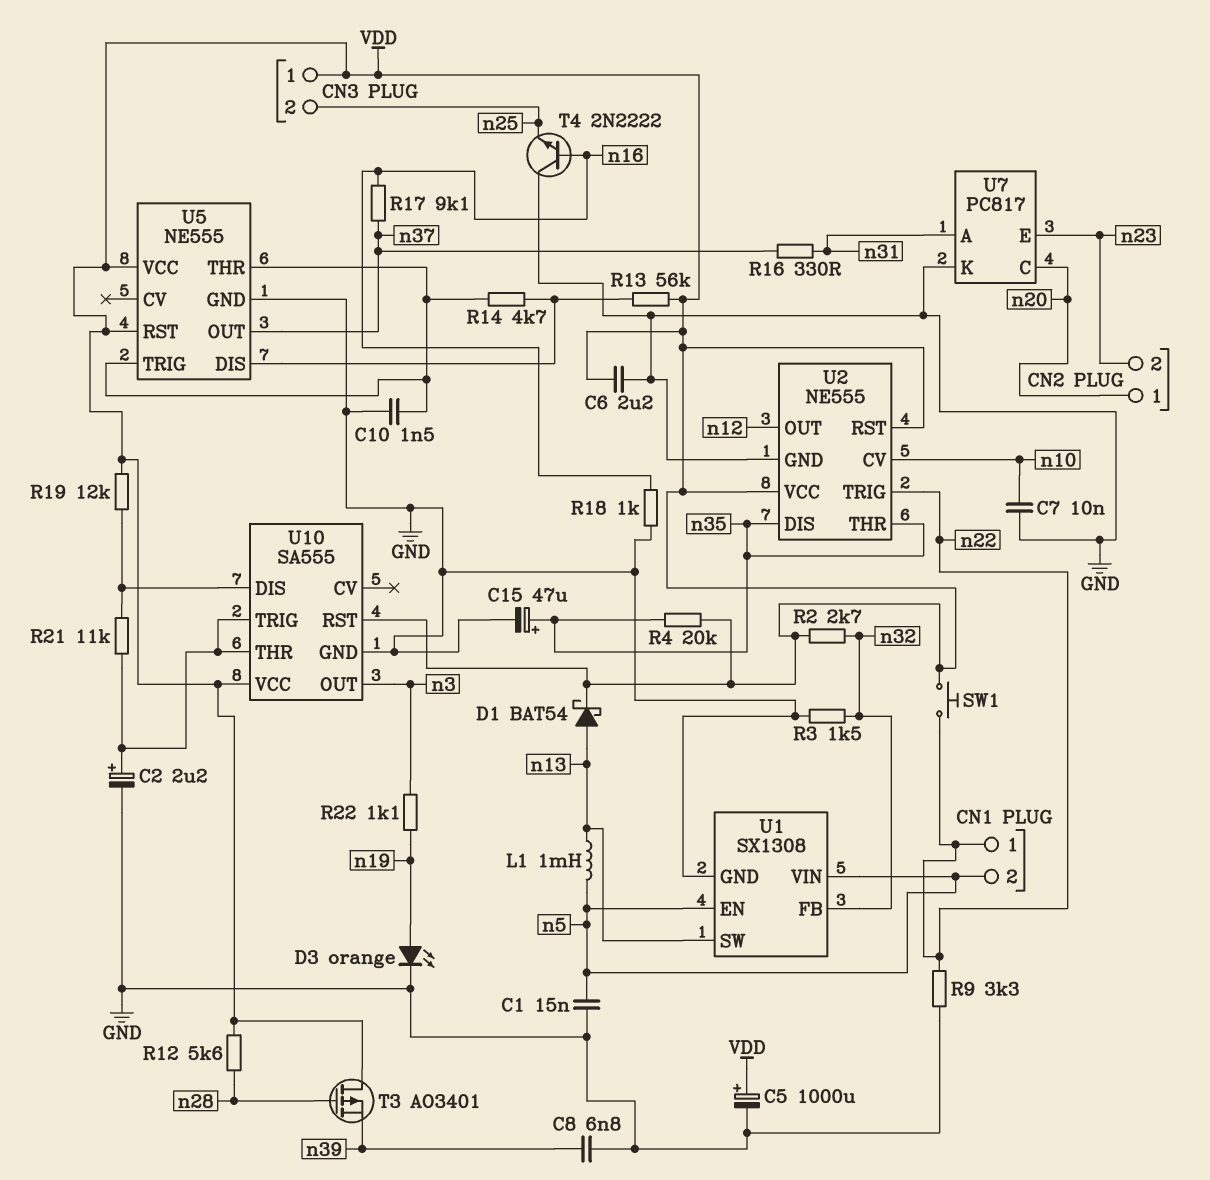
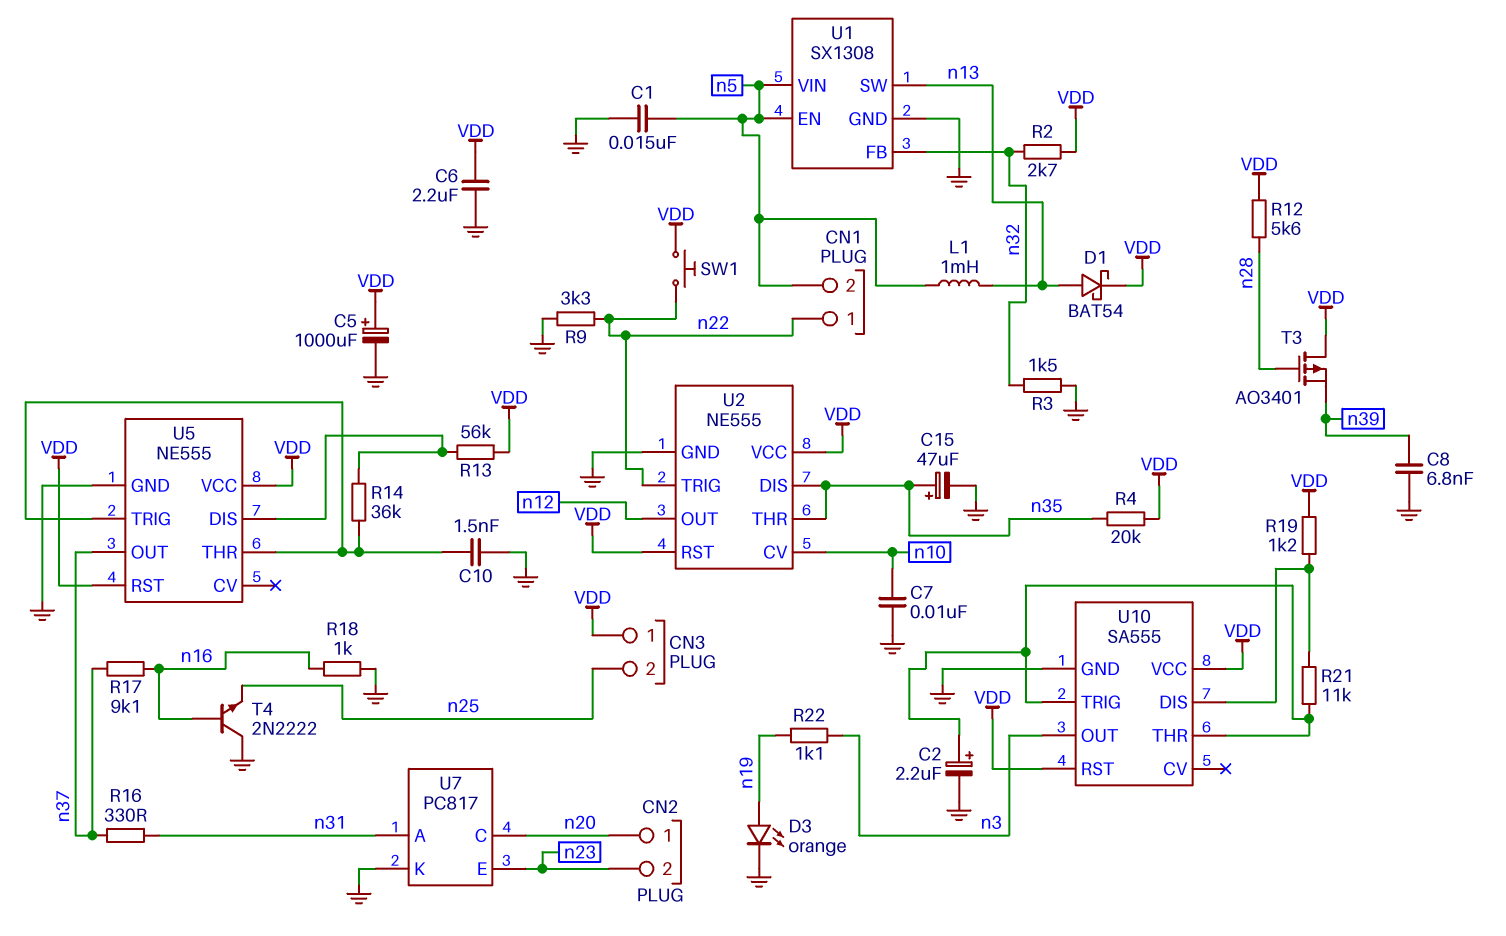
R14: 4.7k (U5/DIS, U5/THR) -> 36k (U5/DIS, U5/THR)
R19: 12k (U10/DIS, VDD) -> 1.2k (U10/DIS, VDD)

